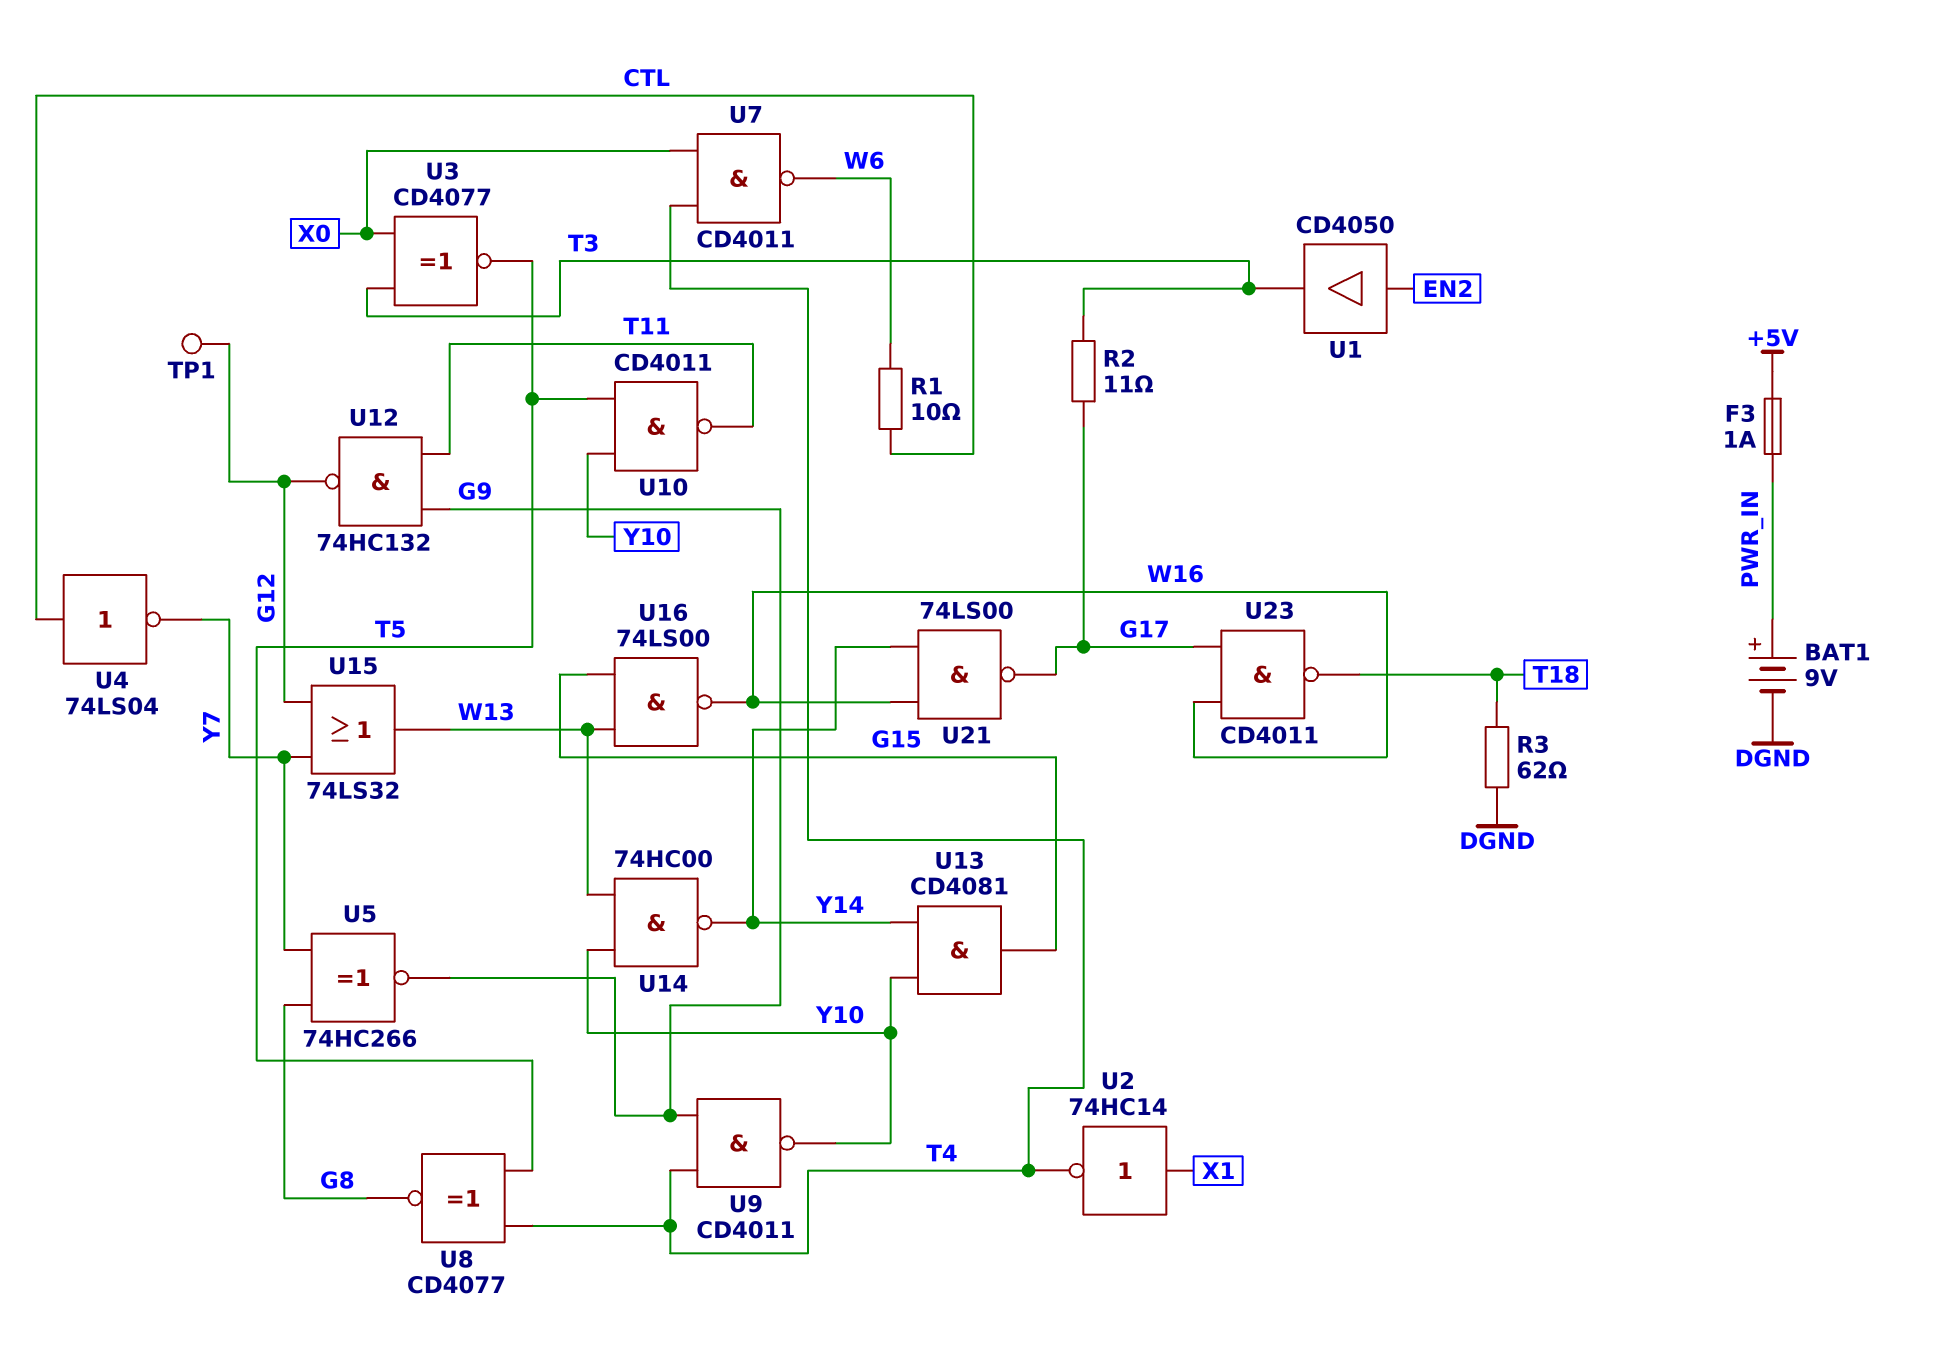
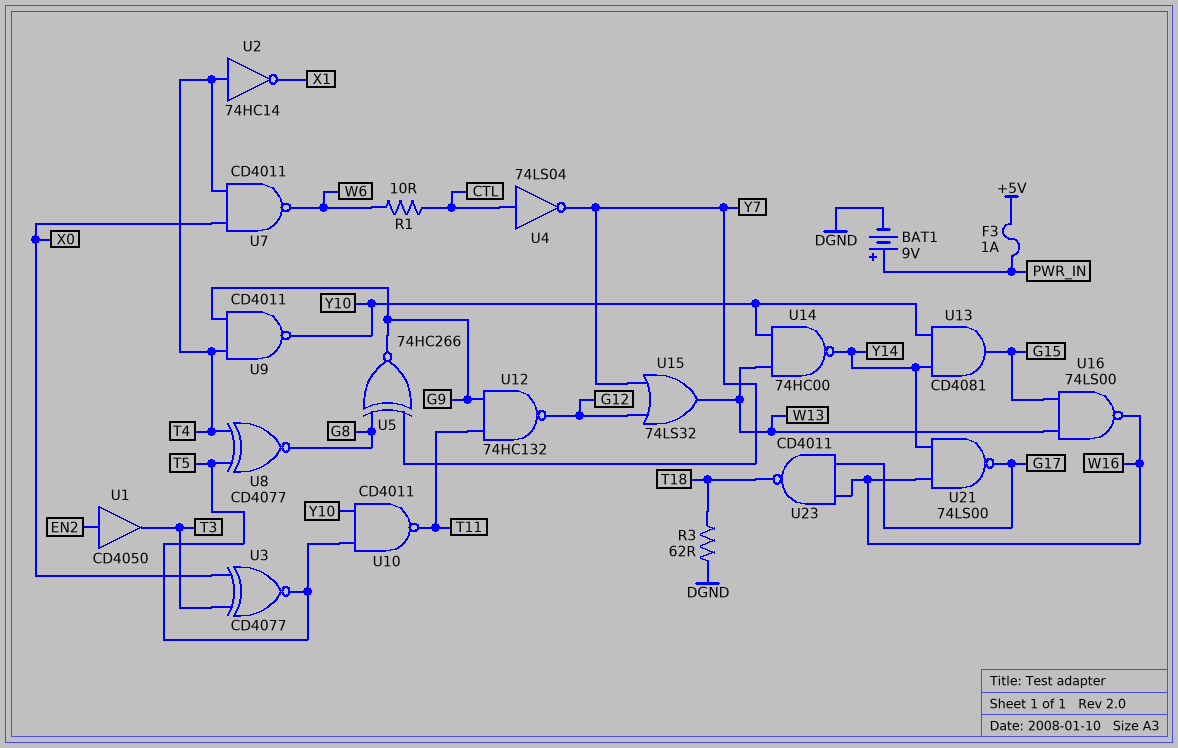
R2: 11 (G17, T3) -> none
TP1: test point (G12) -> none
U2: NOT 74HC14 (in X1, out T4) -> NOT 74HC14 (in T4, out X1)

